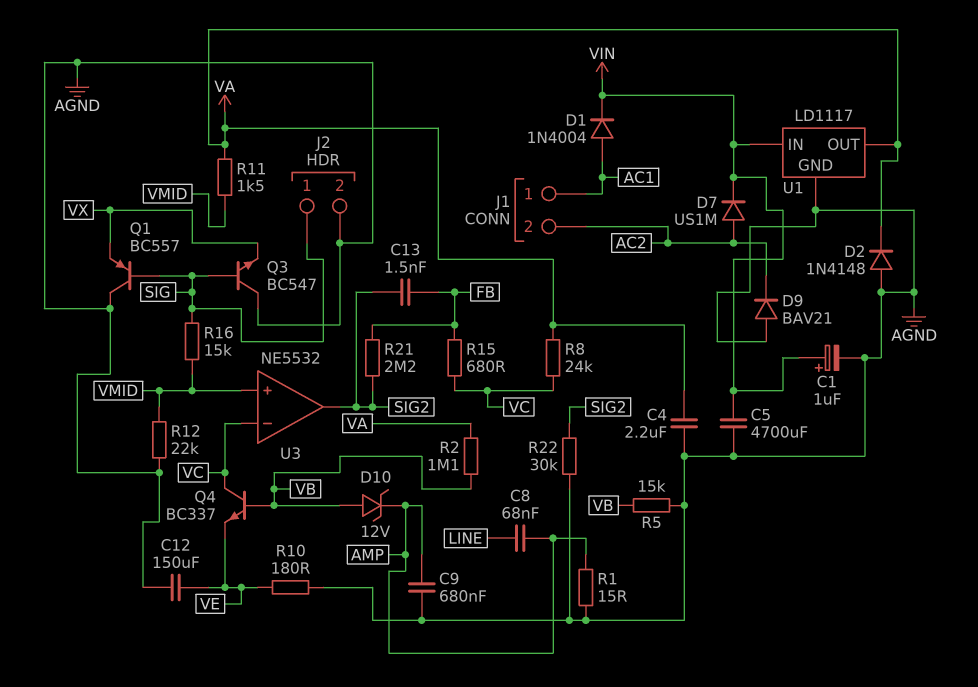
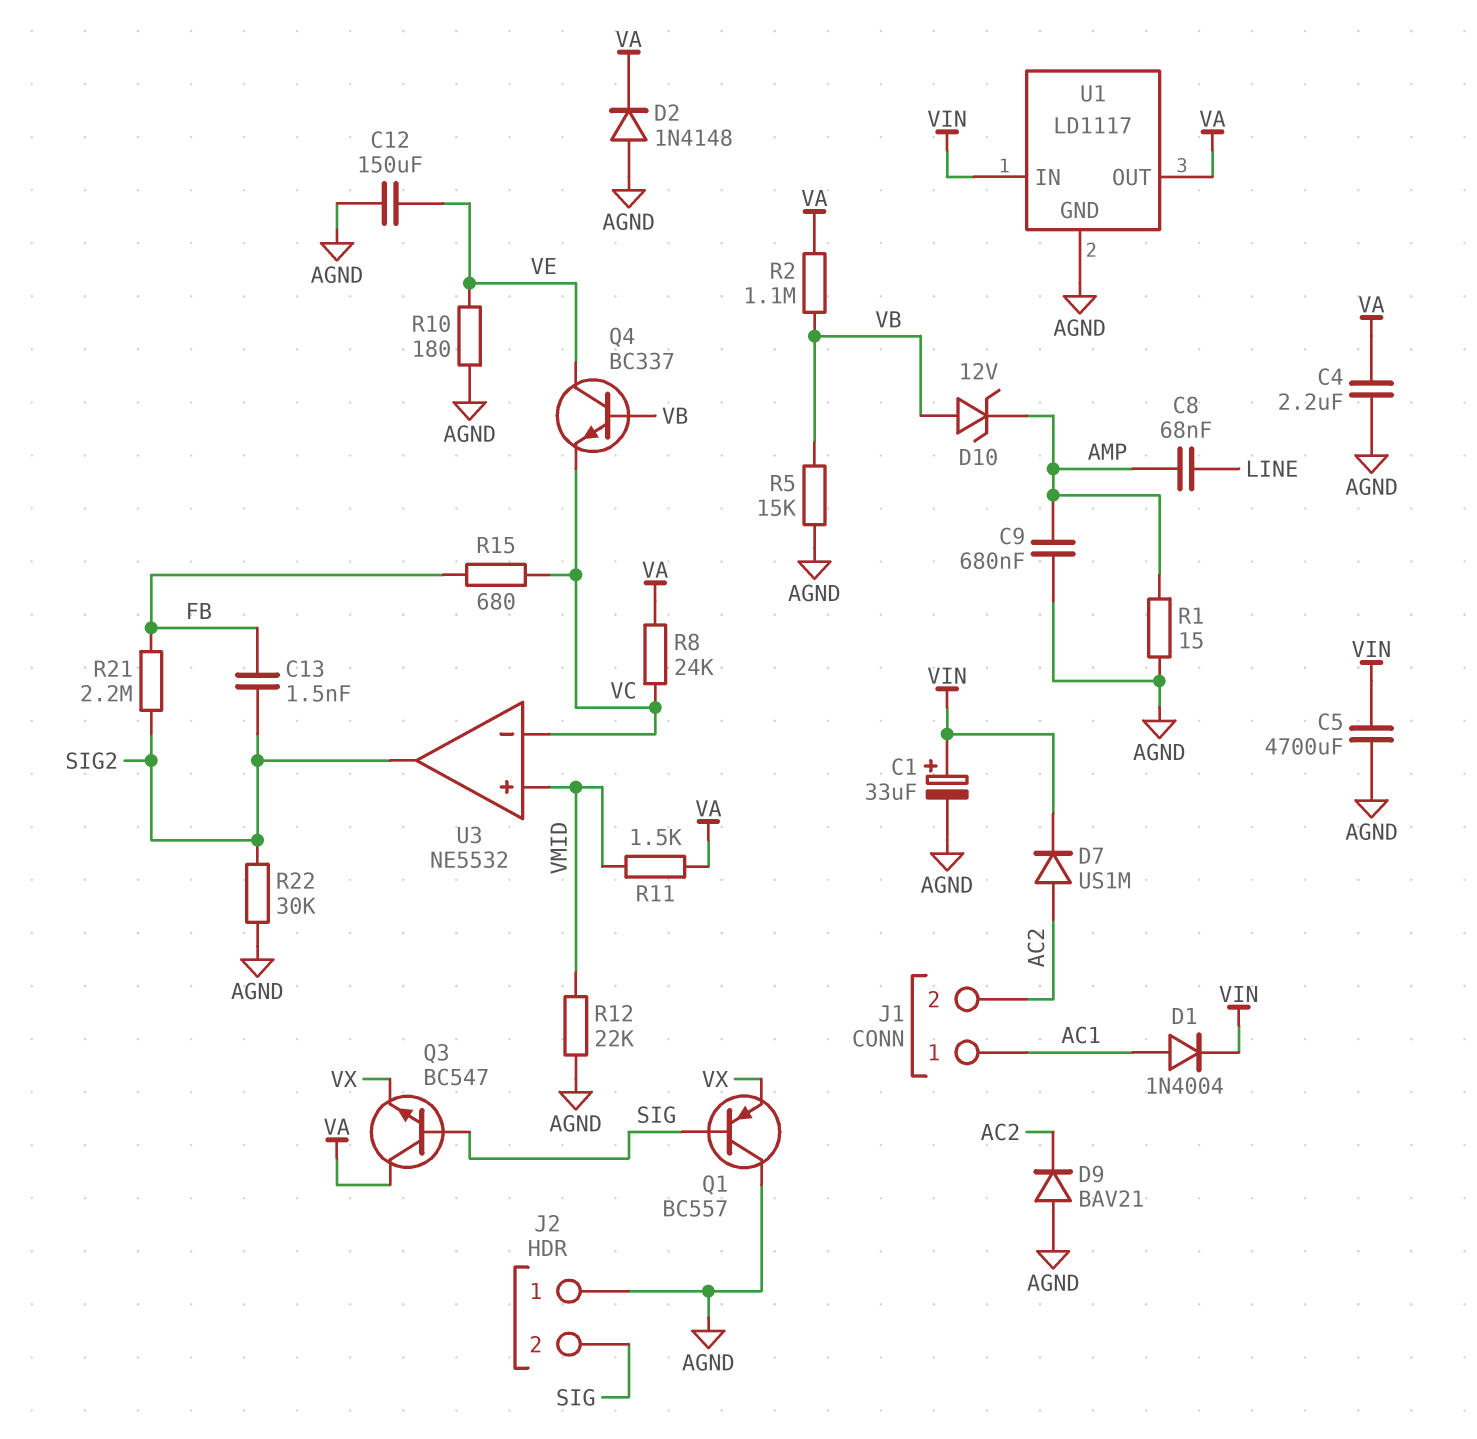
C1: 1uF (plus VIN, minus AGND) -> 33uF (plus VIN, minus AGND)
J2 pin 1: SIG -> AGND
J2 pin 2: AGND -> SIG
Q3: NPN BC547 (B SIG, C AGND, E VX) -> NPN BC547 (B SIG, C VA, E VX)
Q4: NPN BC337 (B VB, C VC, E VE) -> NPN BC337 (B VB, C VE, E VC)
R16: 15k (SIG, VMID) -> none

